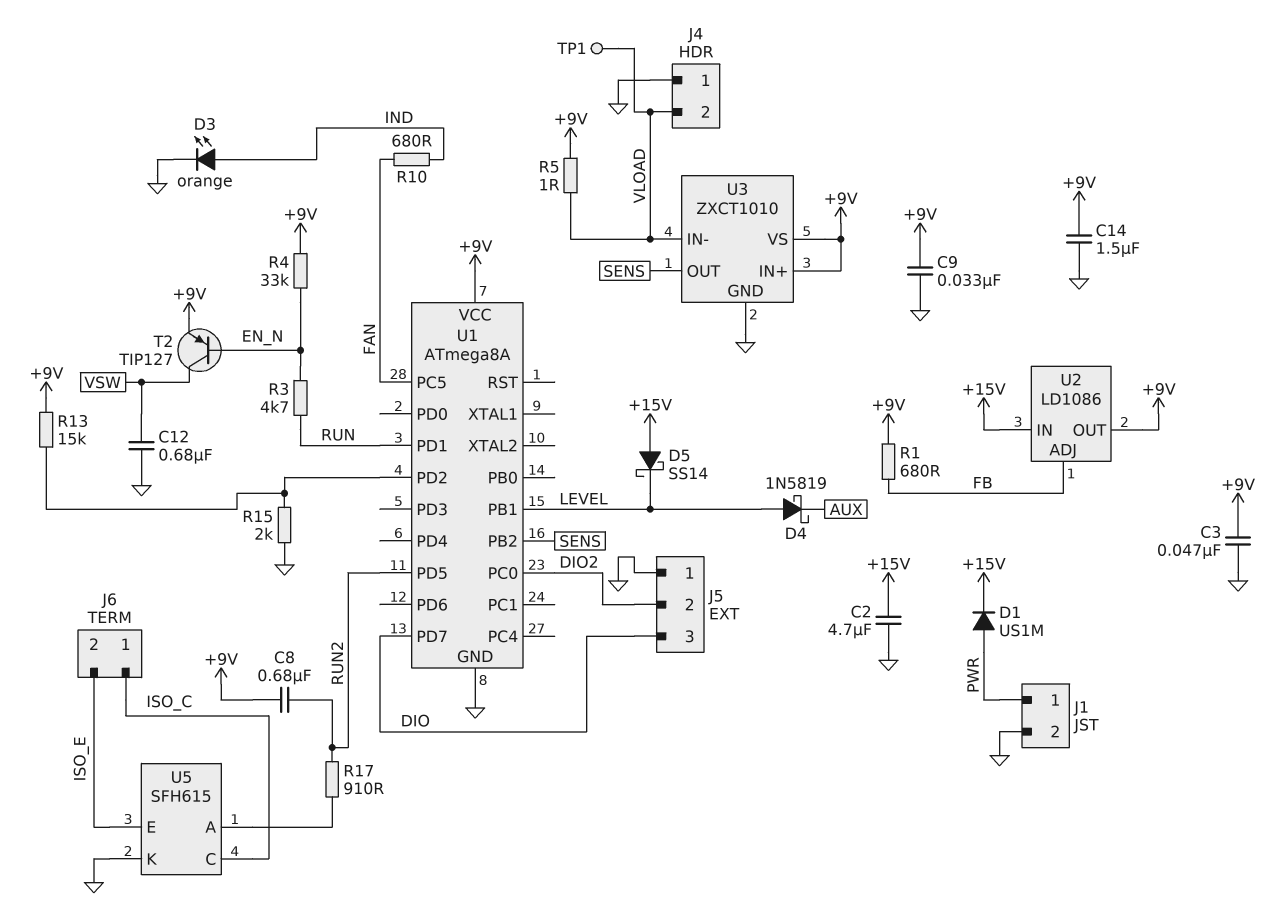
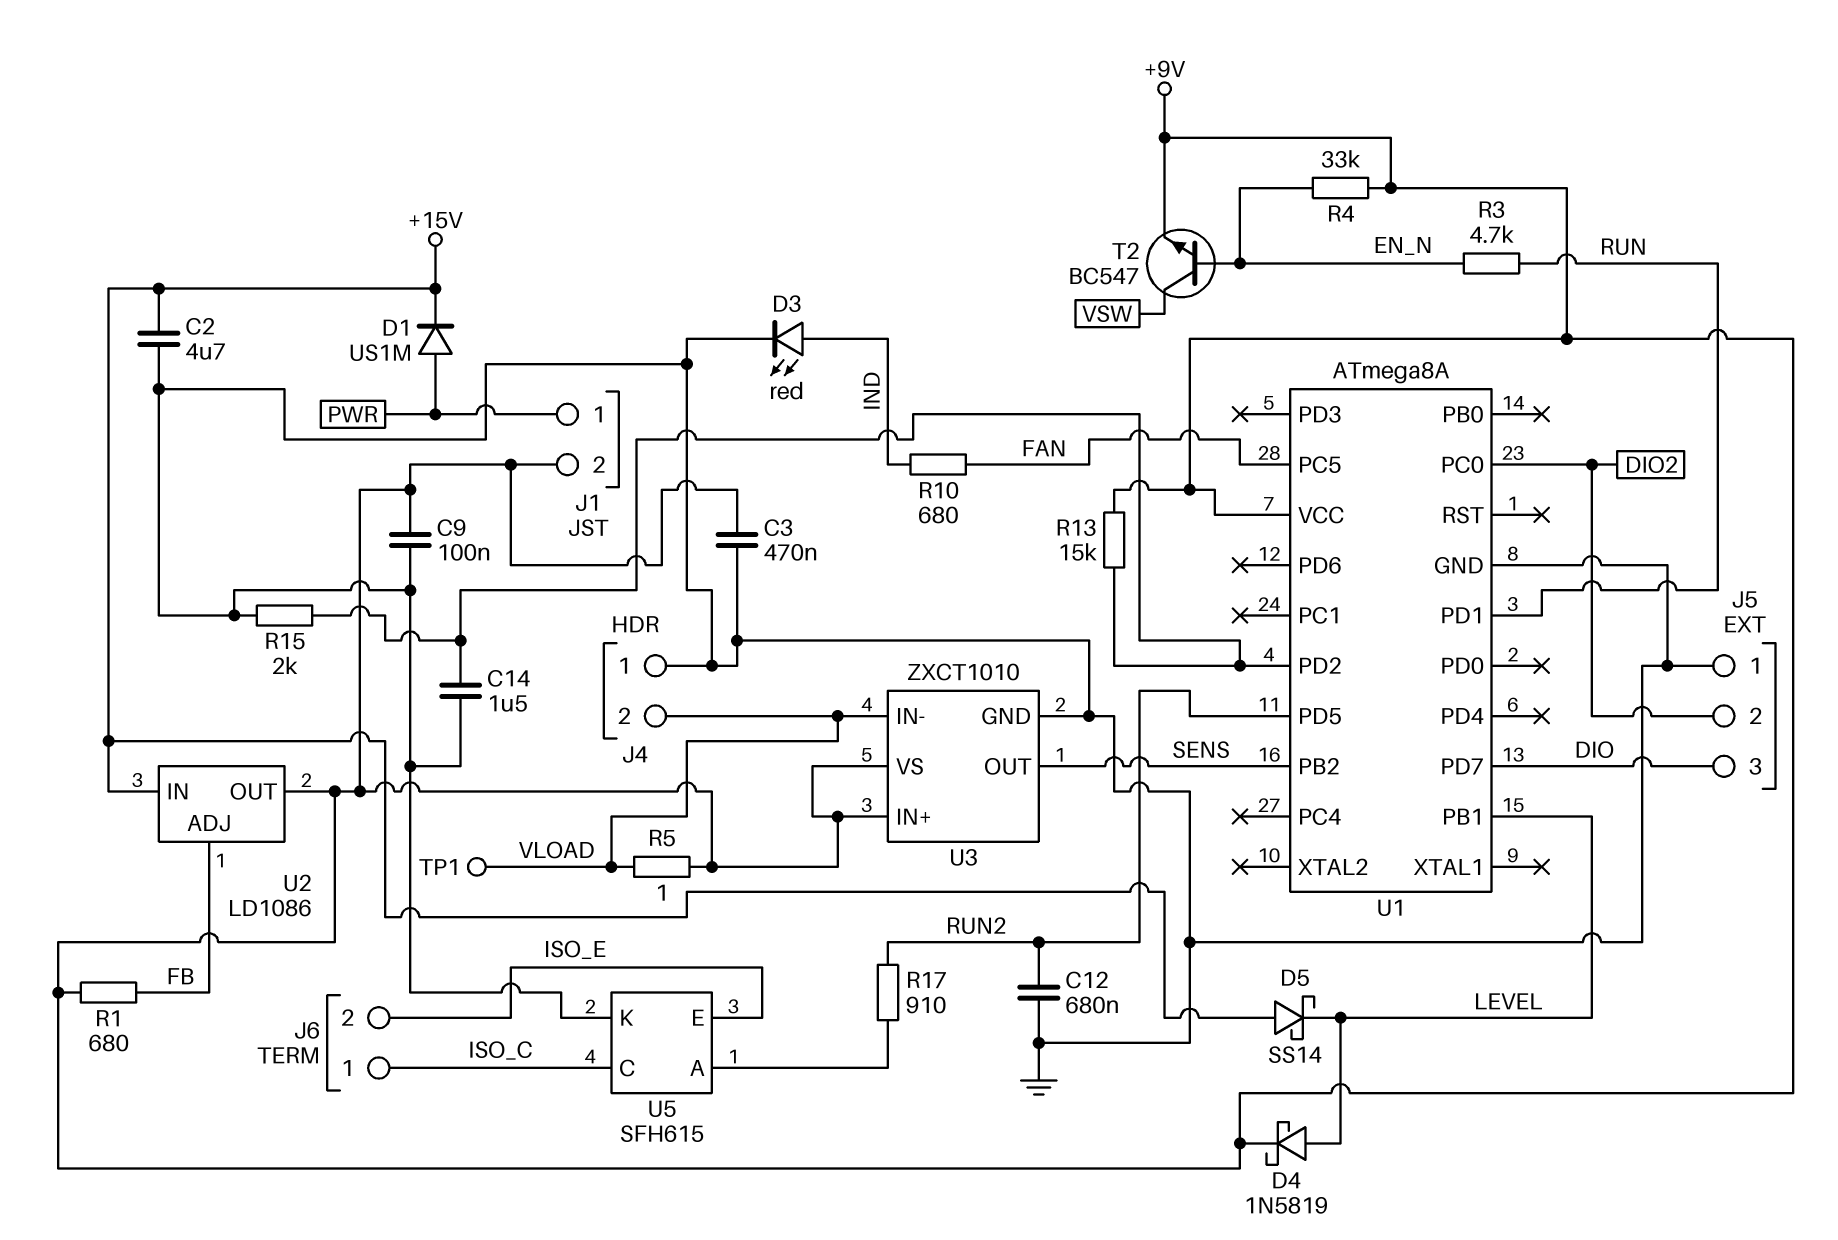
C3: 47nF (+9V, GND) -> 470nF (+9V, GND)
C8: 680nF (+9V, RUN2) -> none
C9: 33nF (+9V, GND) -> 100nF (+9V, GND)
C12: 680nF (GND, VSW) -> 680nF (GND, RUN2)
C14: 1.5uF (+9V, GND) -> 1.5uF (GND, U1/PD2)
D3: LED orange (A IND, K GND) -> LED red (A IND, K GND)
D4: schottky 1N5819 (A LEVEL, K AUX) -> schottky 1N5819 (A LEVEL, K +9V)
J1 pin 2: GND -> +9V
T2: PNP TIP127 (B EN_N, C VSW, E +9V) -> NPN BC547 (B EN_N, C VSW, E +9V)

